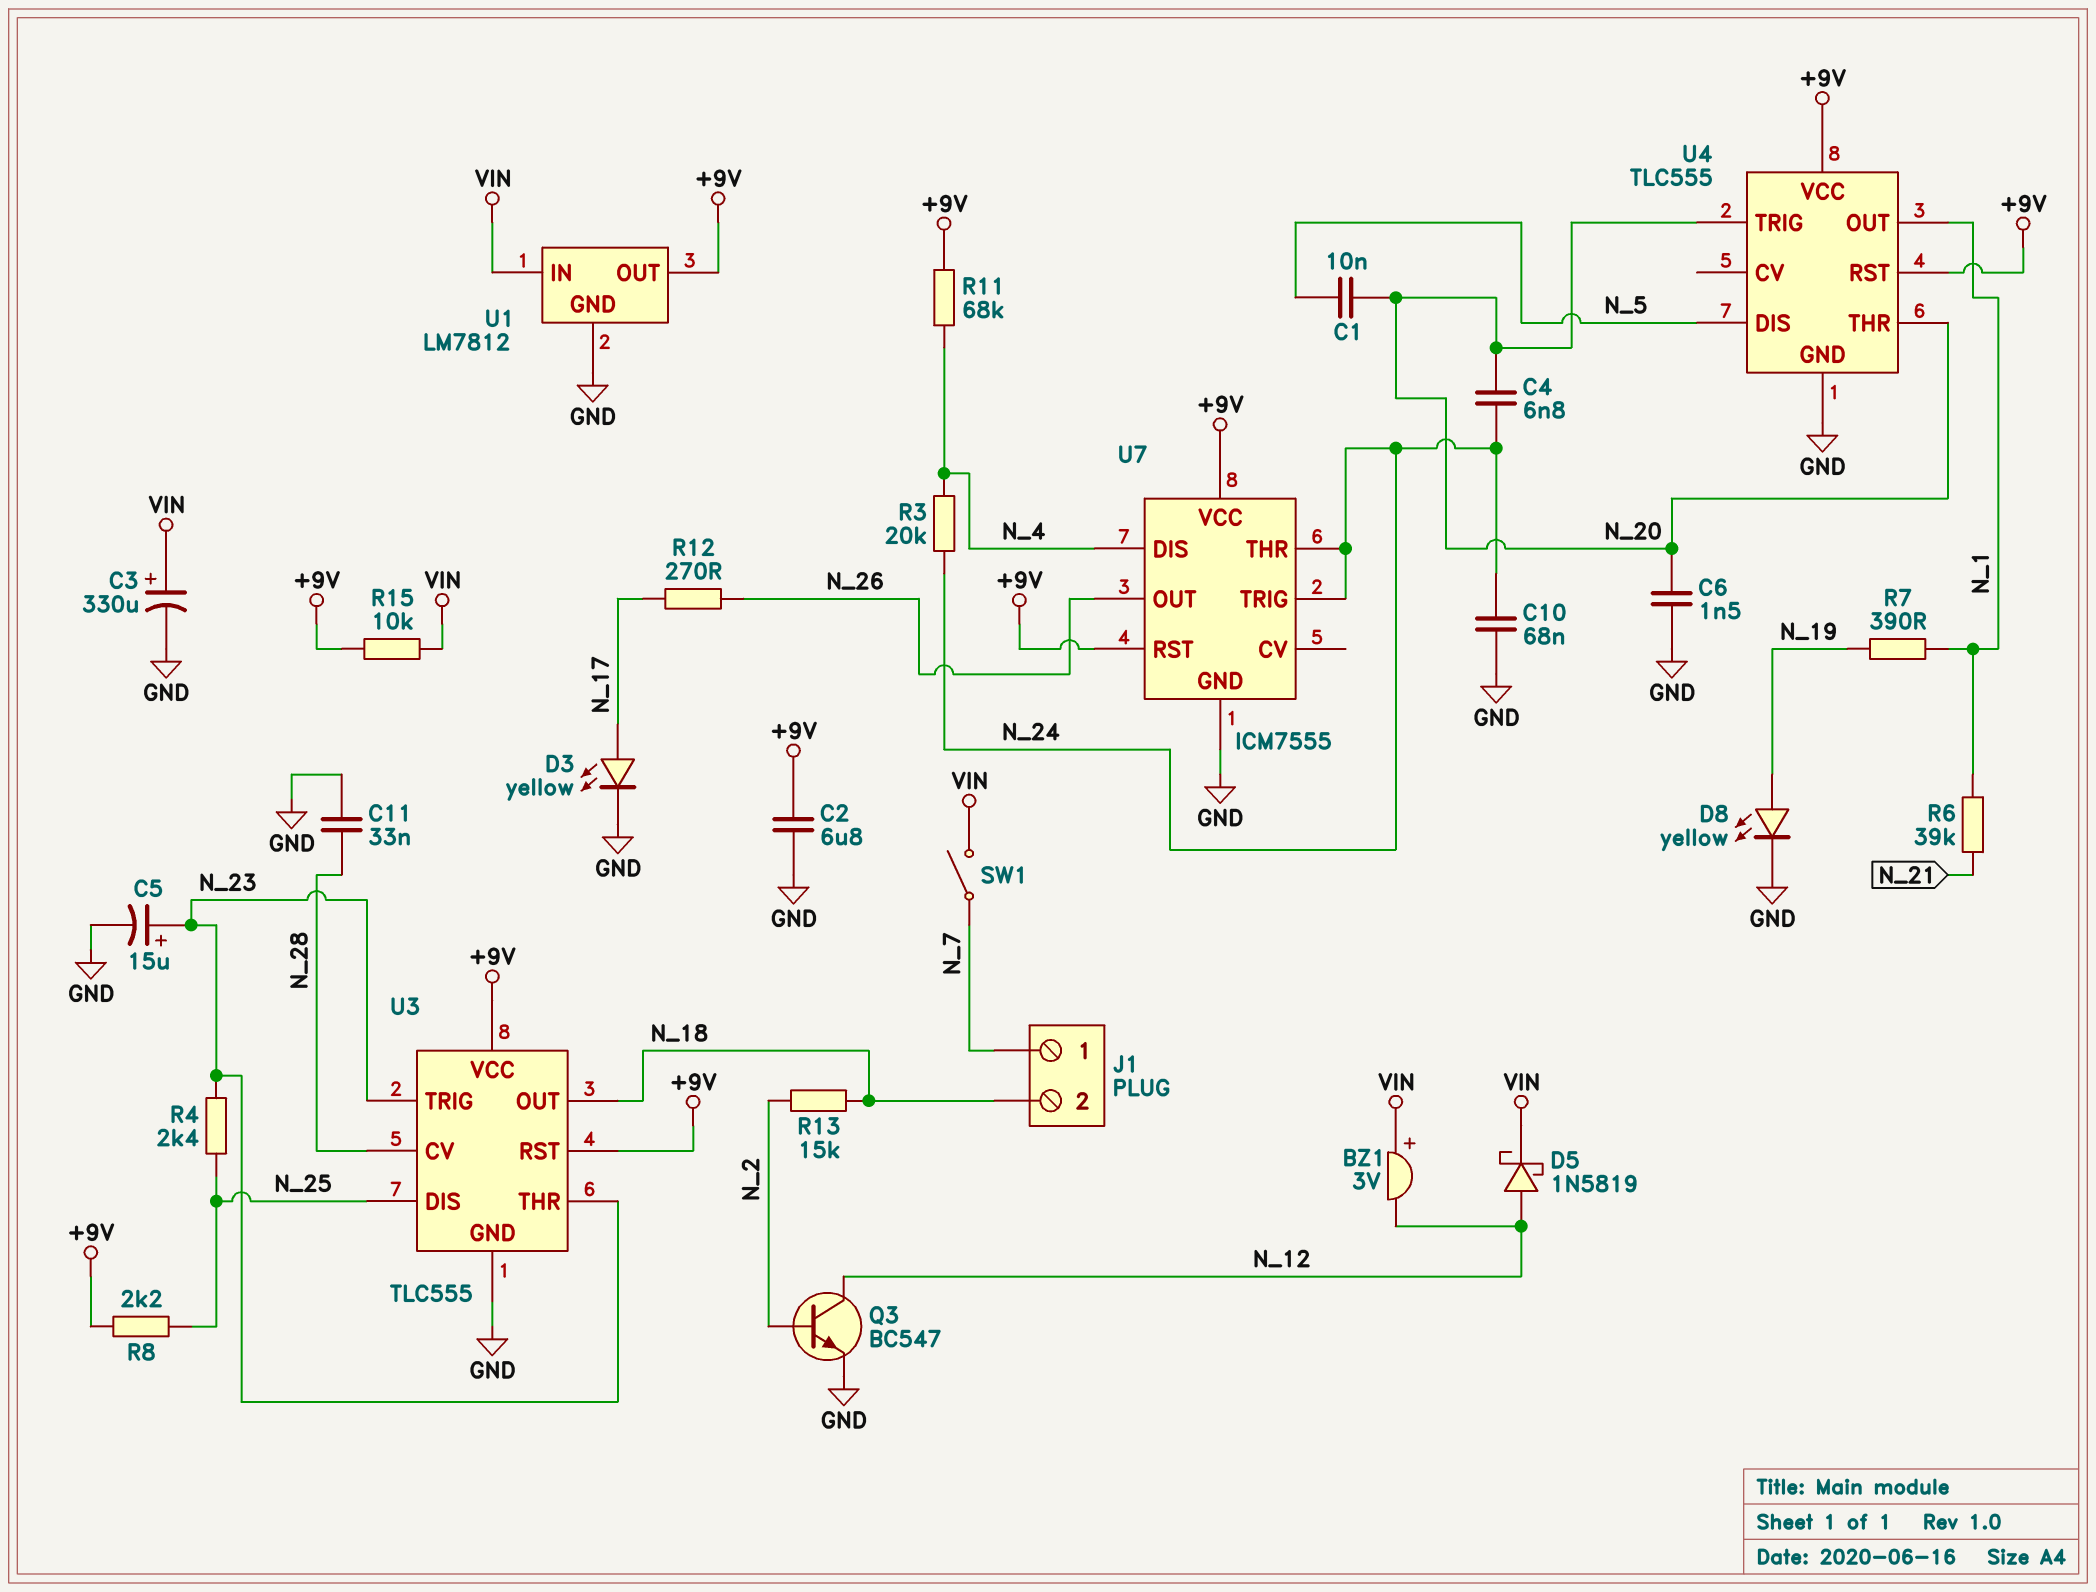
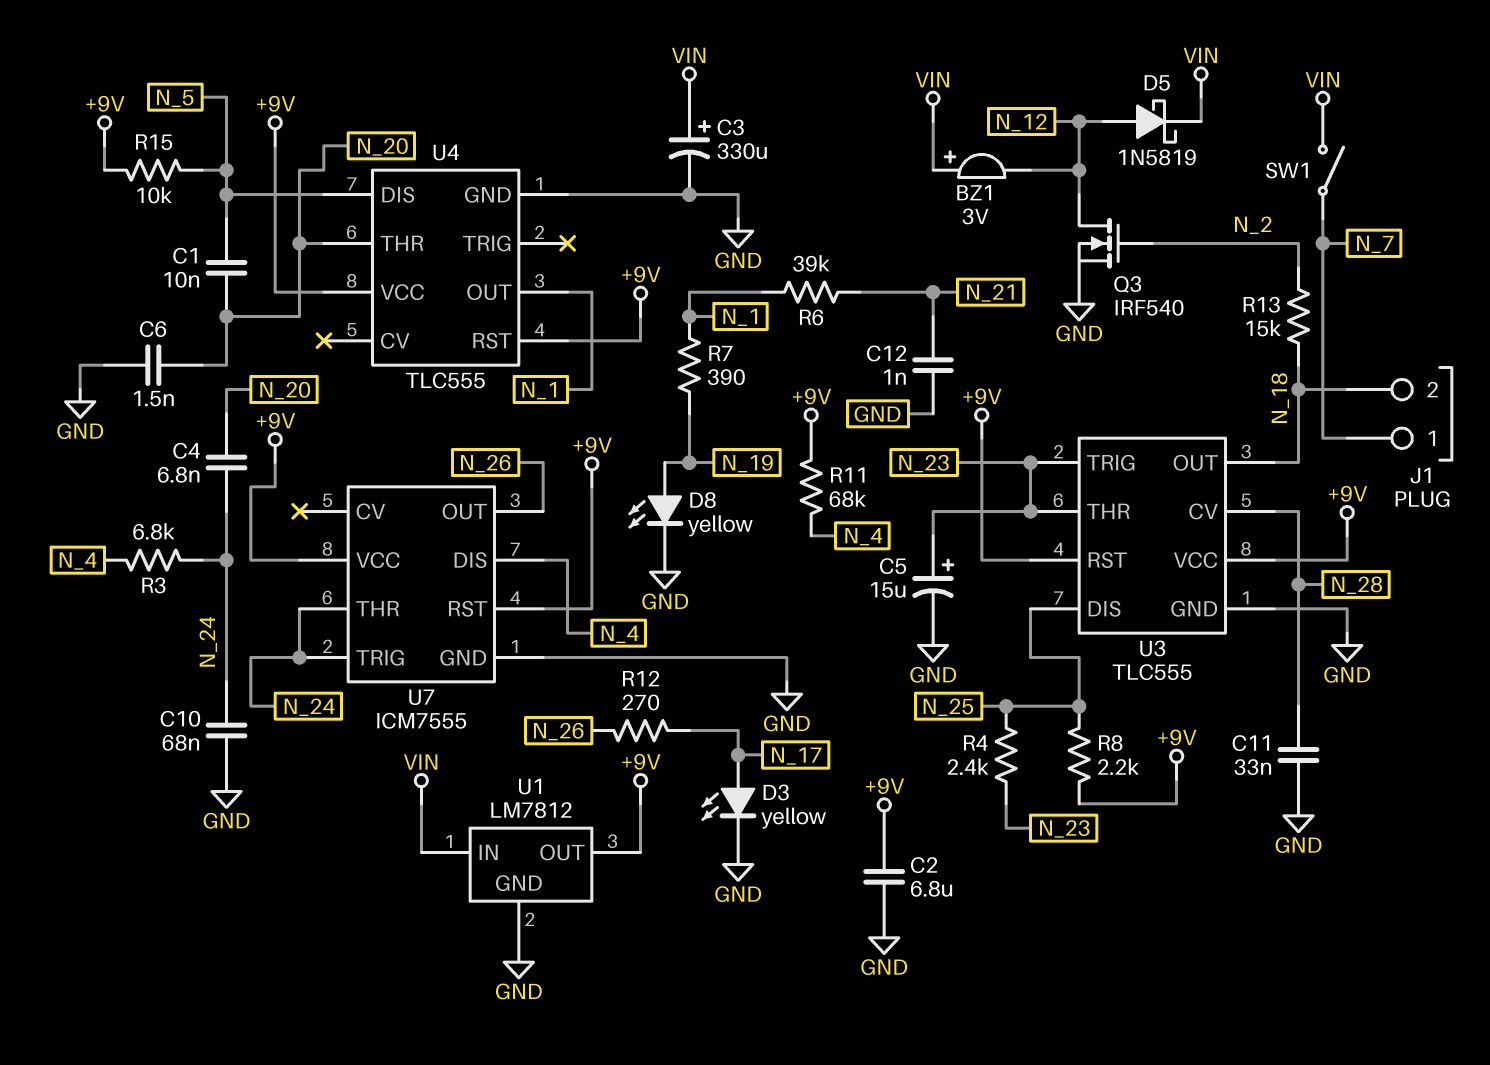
C12: none -> 1nF (GND, N_21)
Q3: NPN BC547 (B N_2, C N_12, E GND) -> NMOS IRF540 (G N_2, D N_12, S GND)
R3: 20k (N_4, N_24) -> 6.8k (N_4, N_24)
R15: 10k (+9V, VIN) -> 10k (+9V, N_5)
U4 pin TRIG: N_20 -> none

